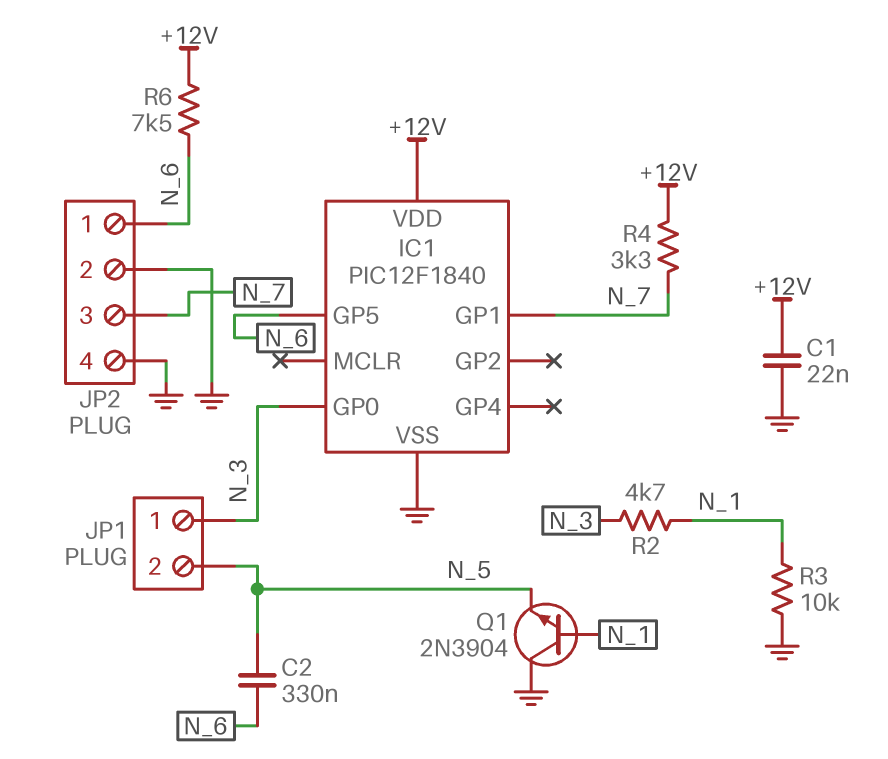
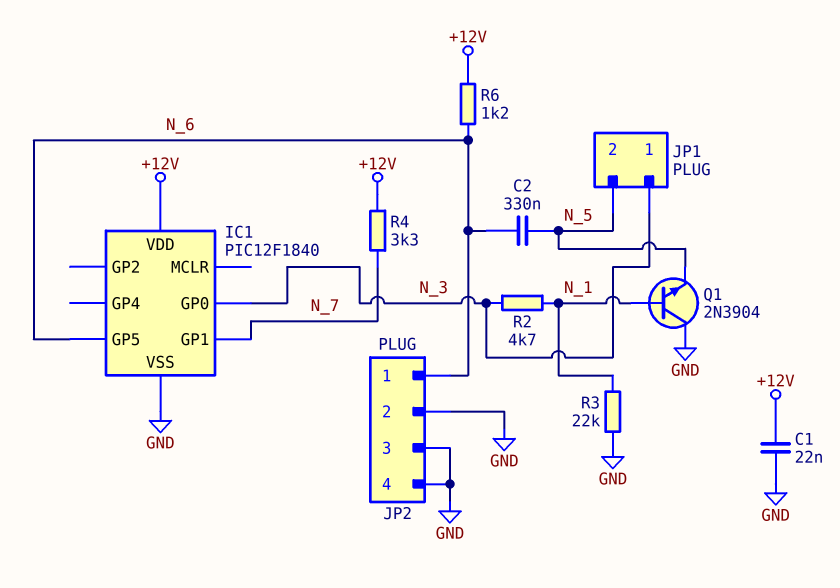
JP2 pin 3: N_7 -> GND
R3: 10k (GND, N_1) -> 22k (GND, N_1)
R6: 7.5k (+12V, N_6) -> 1.2k (+12V, N_6)

